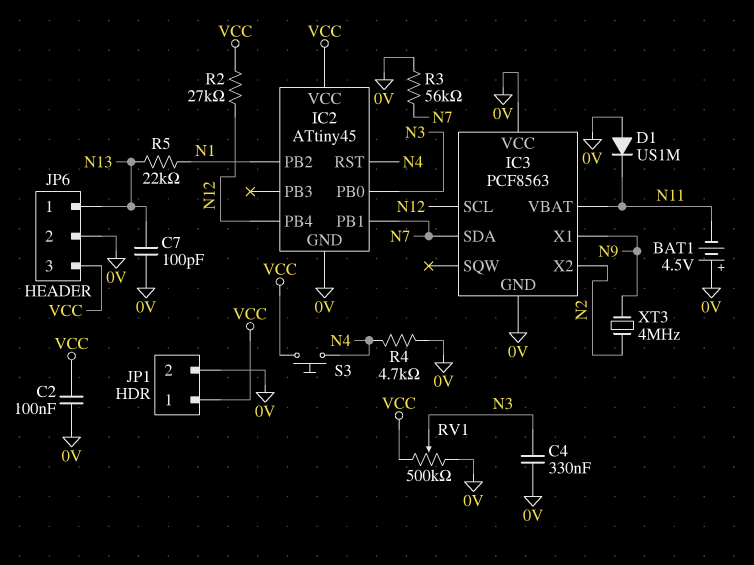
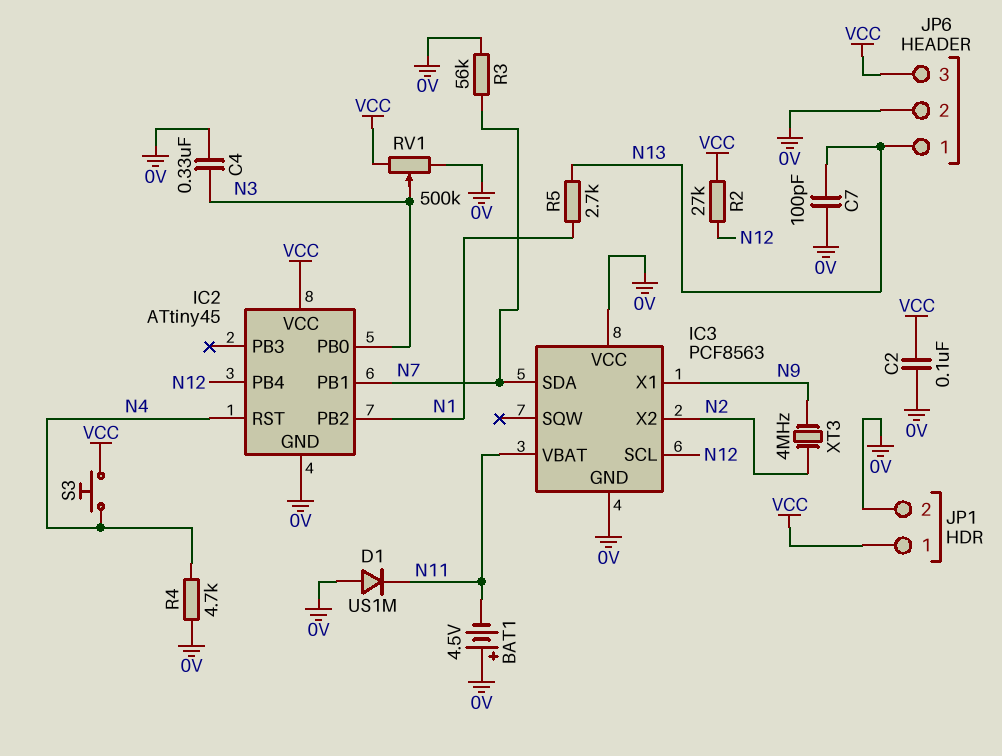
R5: 22k (N1, N13) -> 2.7k (N1, N13)

